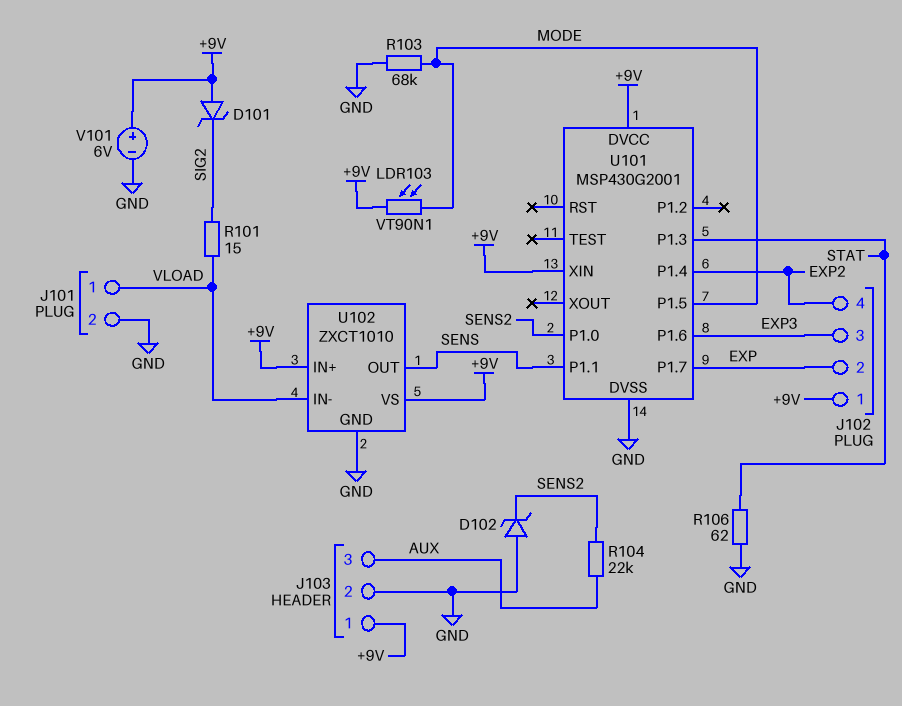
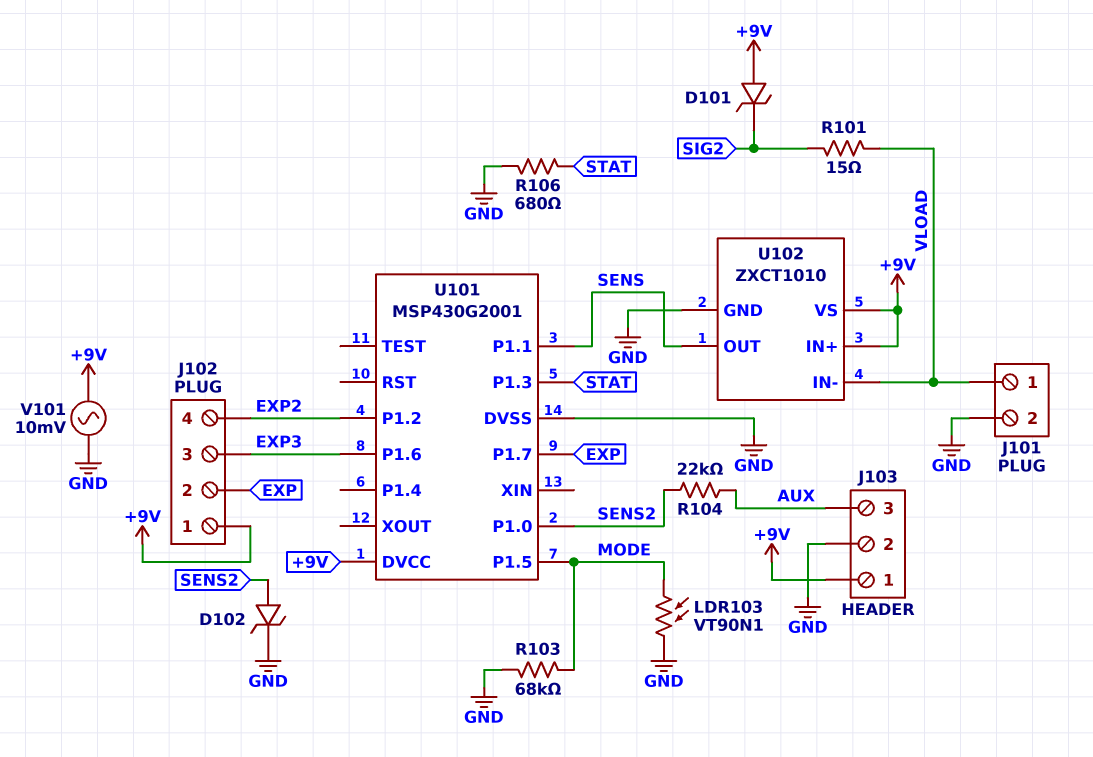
D102: zener (A GND, K SENS2) -> zener (A SENS2, K GND)
LDR103: VT90N1 (+9V, MODE) -> VT90N1 (GND, MODE)
R106: 62 (GND, STAT) -> 680 (GND, STAT)
U101 pin P1.2: none -> EXP2
U101 pin P1.4: EXP2 -> none
U101 pin XIN: +9V -> none
V101: 6V (plus +9V, minus GND) -> AC 10mV (+9V, GND)

